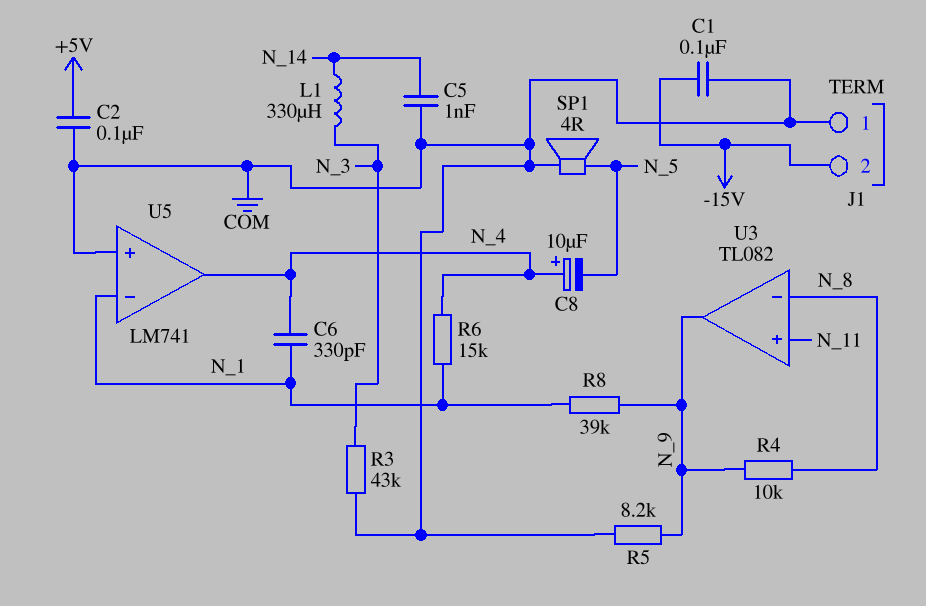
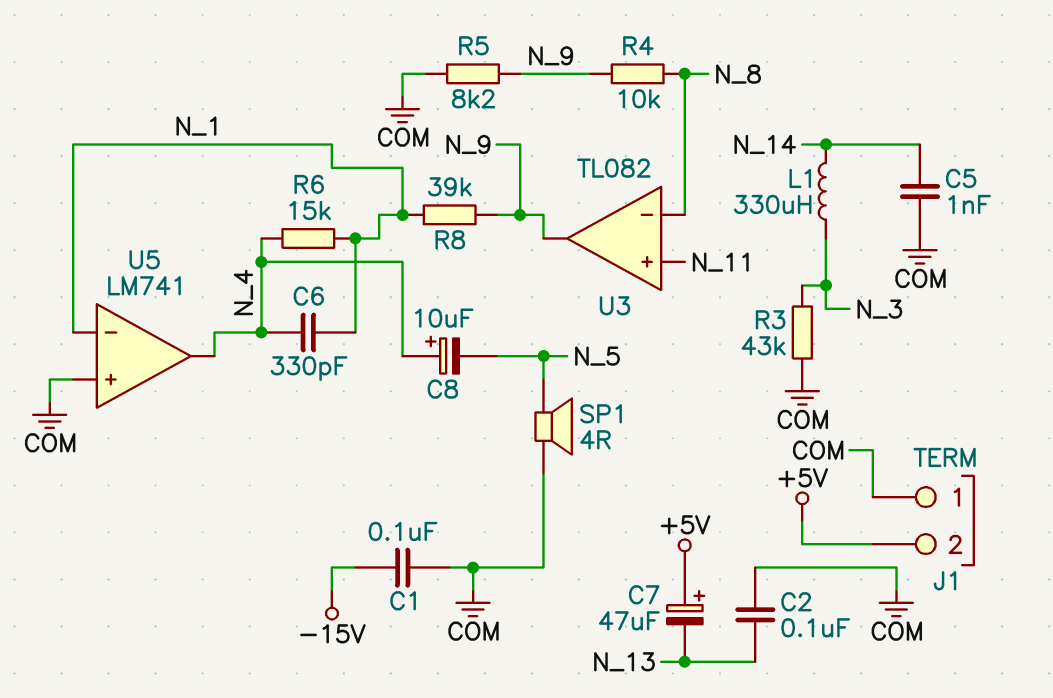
C2: 100nF (+5V, COM) -> 100nF (COM, N_13)
C7: none -> 47uF (plus +5V, minus N_13)
J1 pin 2: -15V -> +5V

